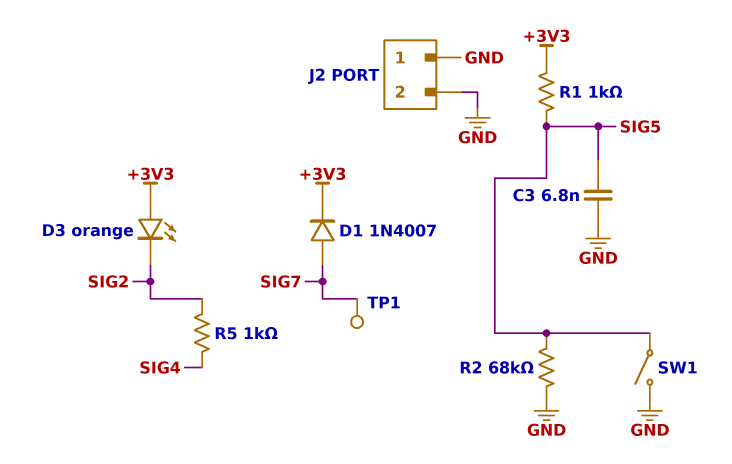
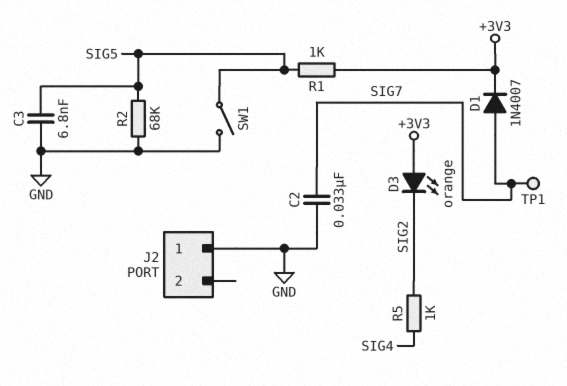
C2: none -> 33nF (GND, SIG7)
J2 pin 2: GND -> none

